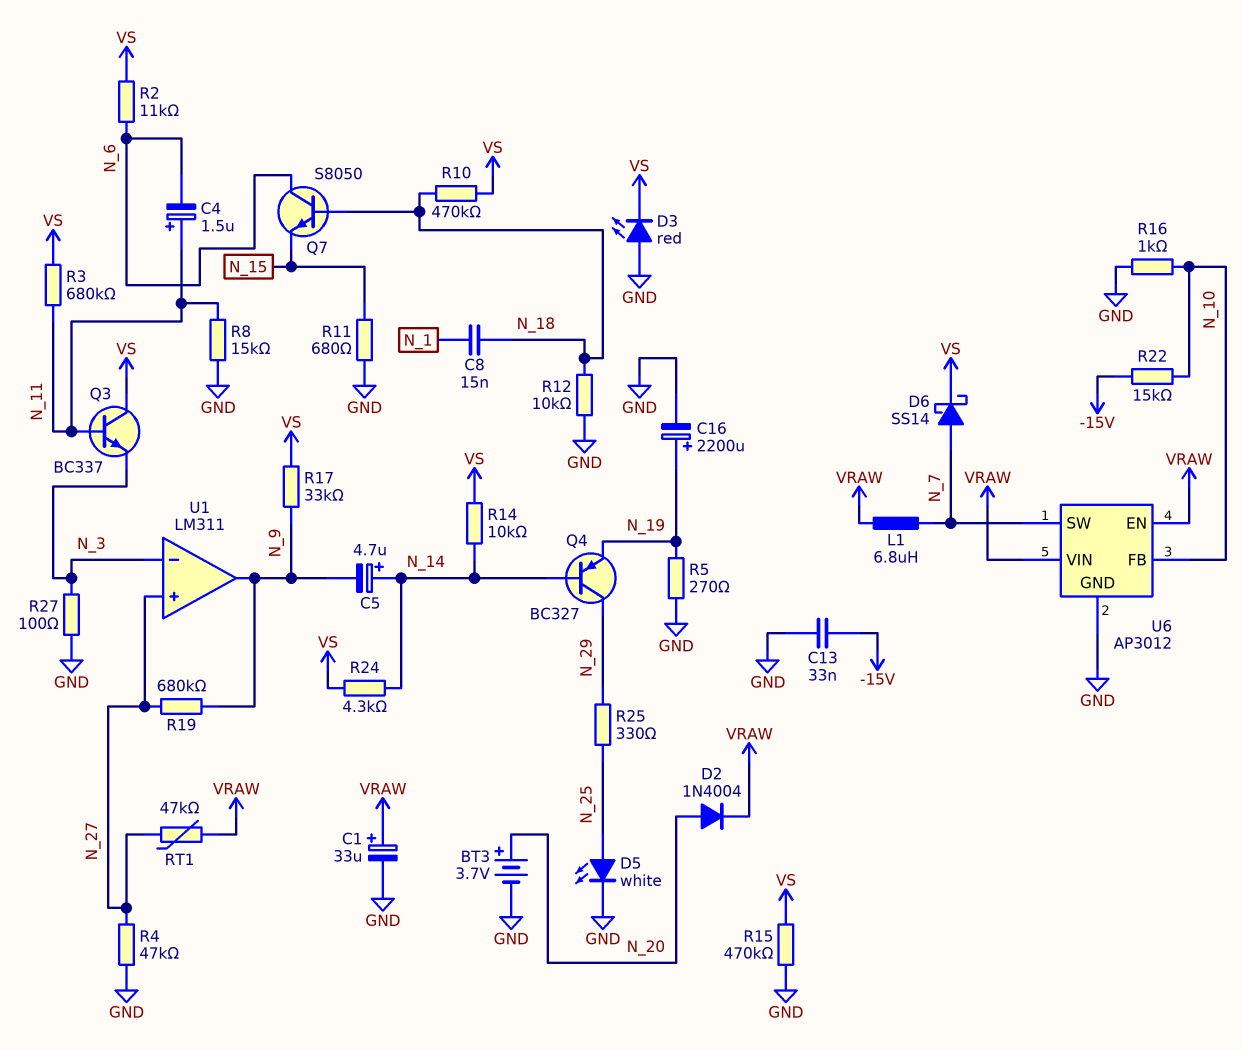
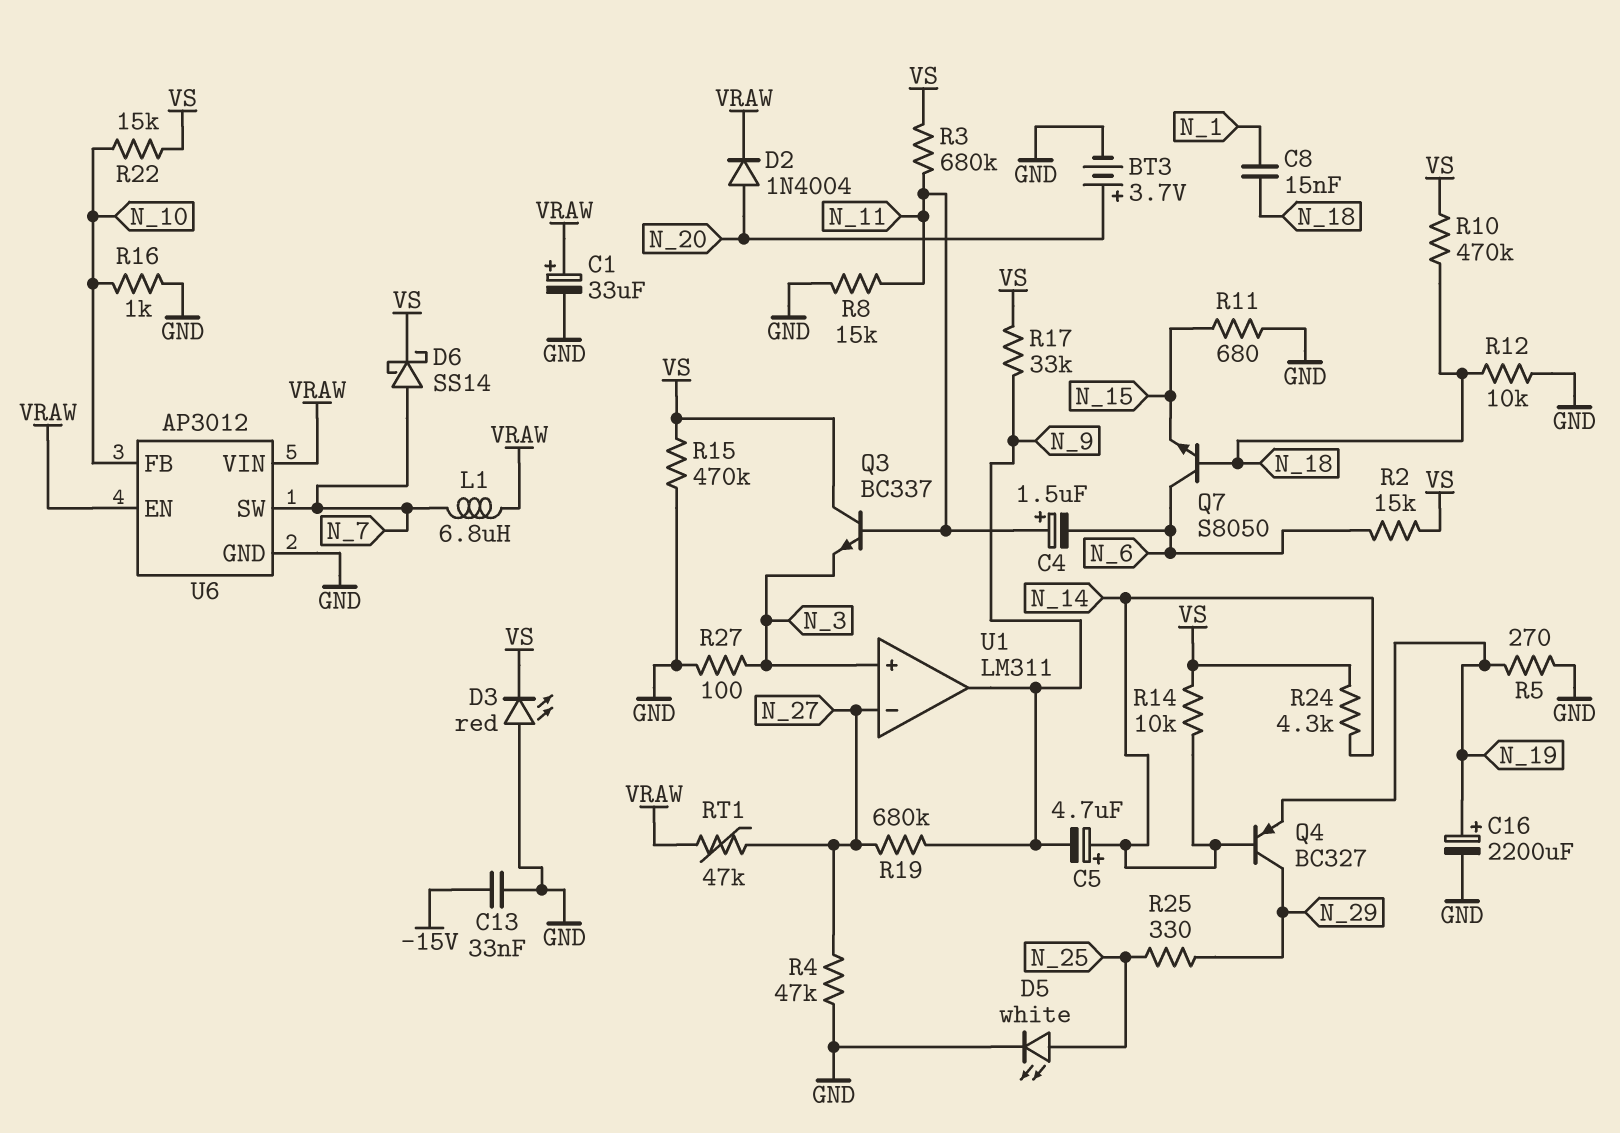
R2: 11k (N_6, VS) -> 15k (N_6, VS)
R22: 15k (-15V, N_10) -> 15k (N_10, VS)
U1 pin in+: N_27 -> N_3
U1 pin in-: N_3 -> N_27

